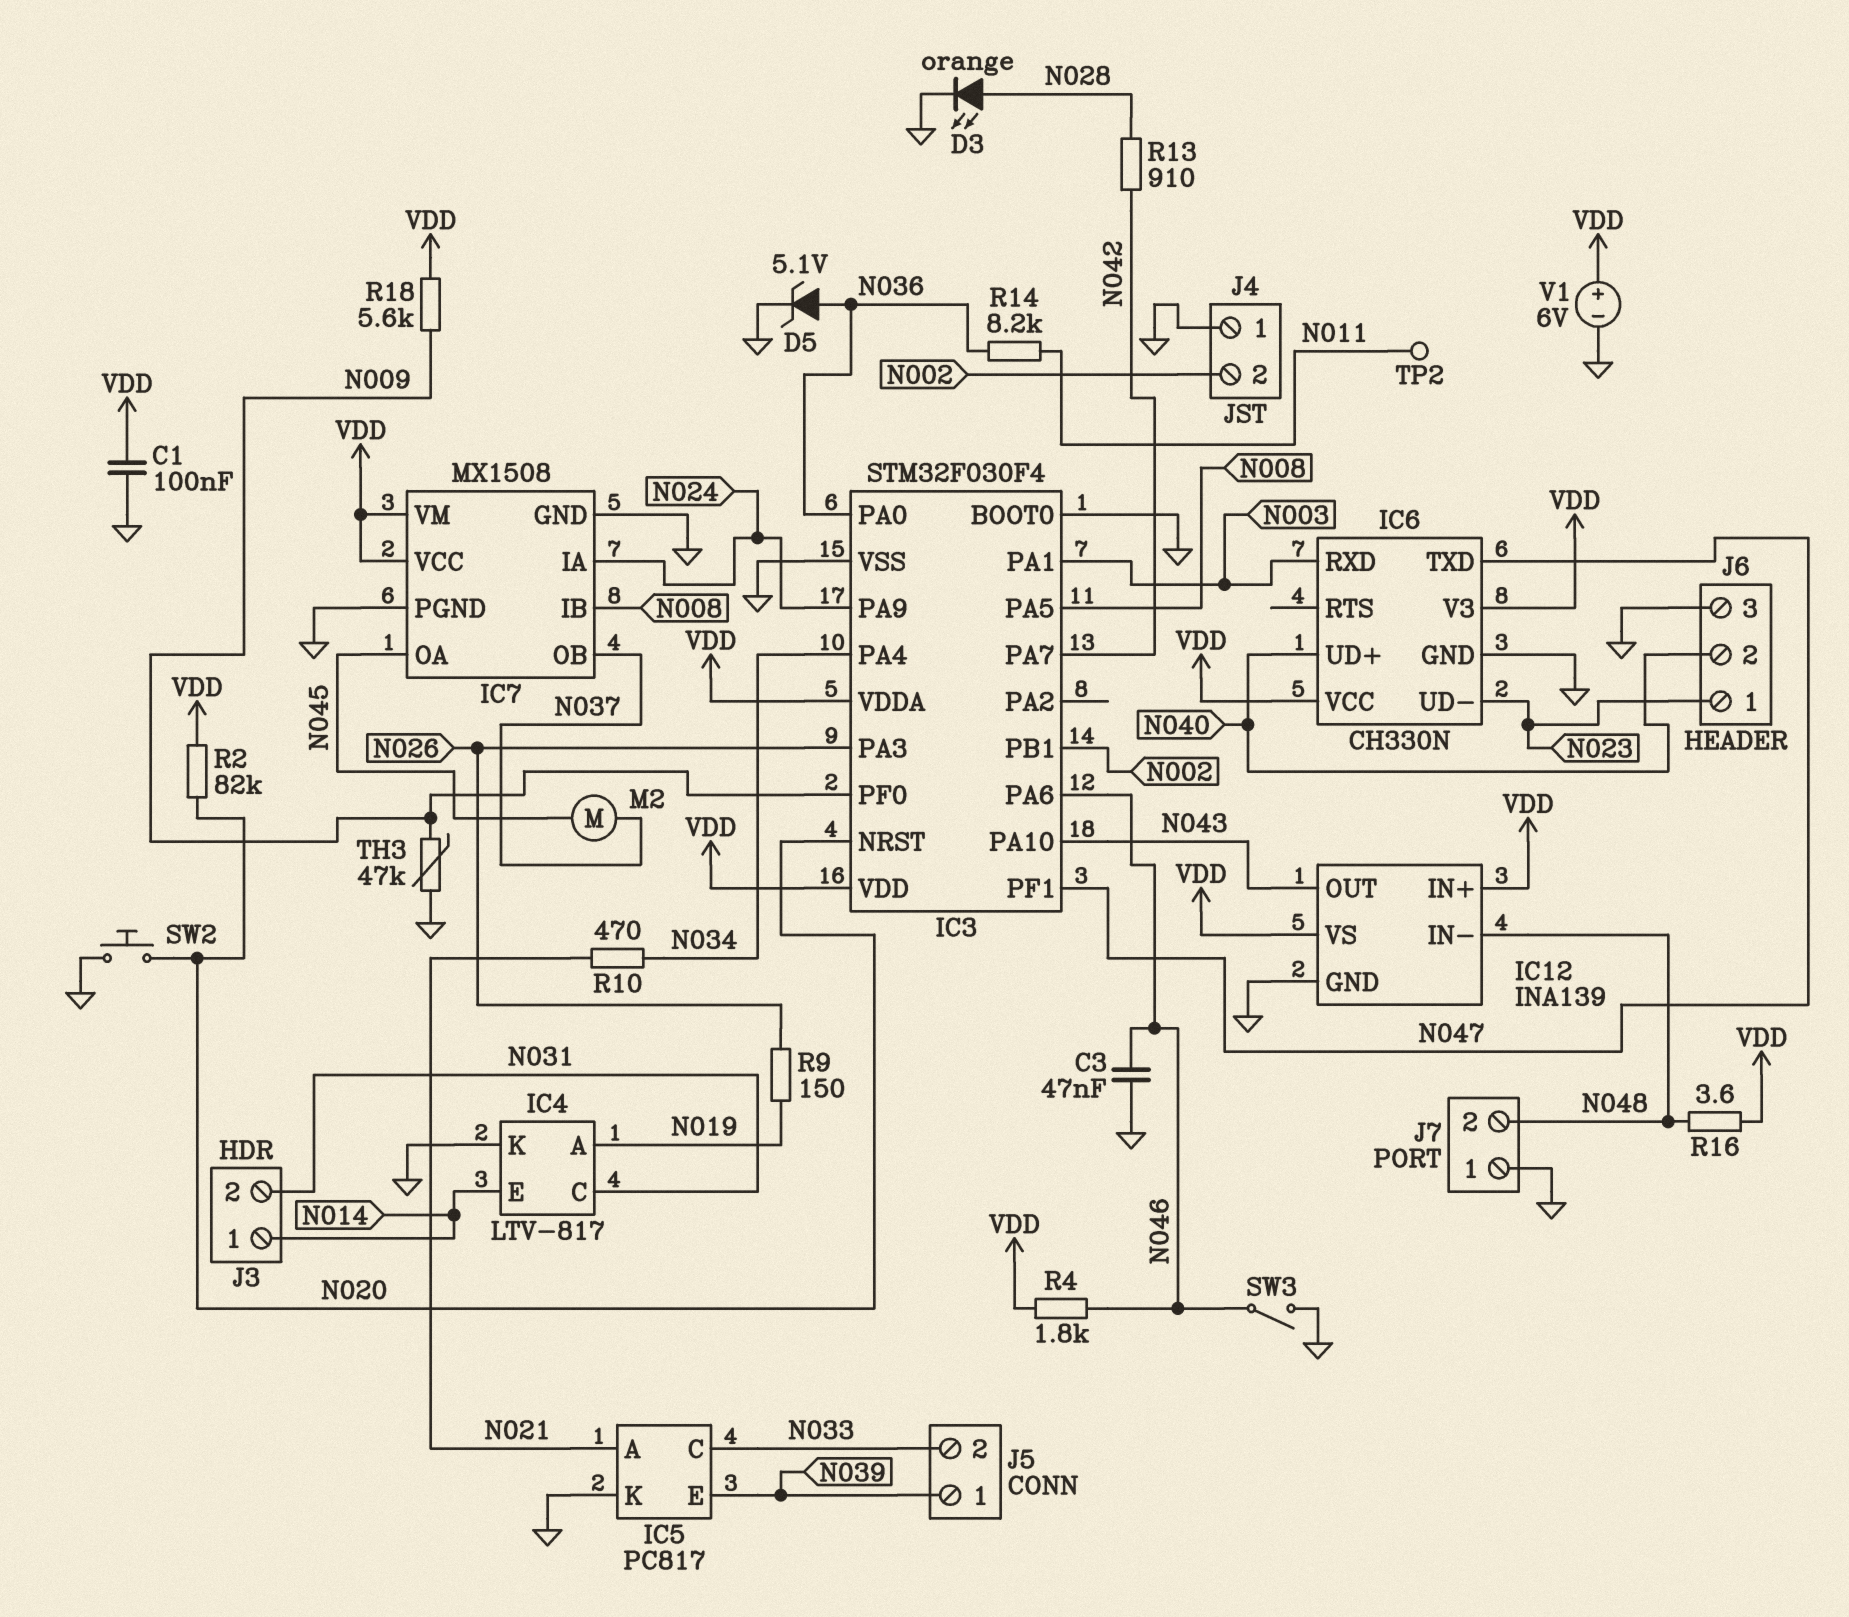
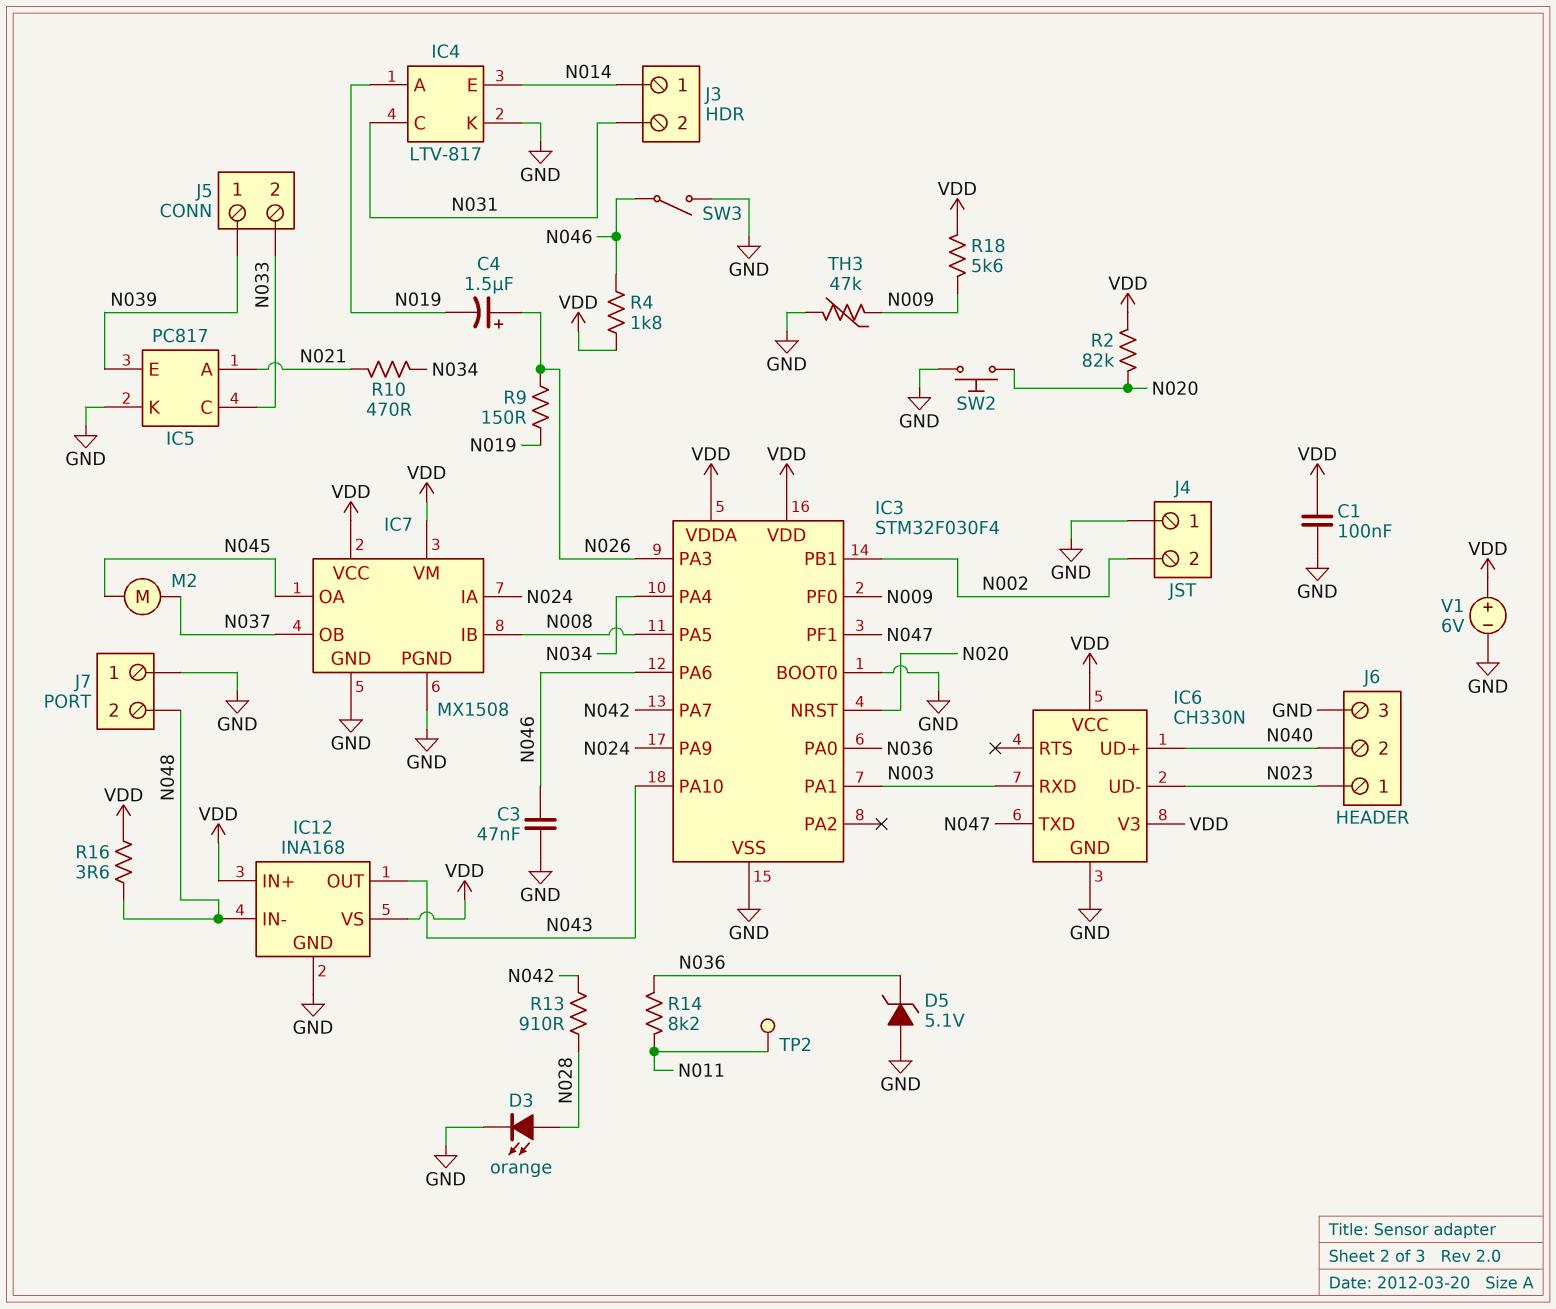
C4: none -> 1.5uF (plus N026, minus N019)
D5: zener 5.1V (A N036, K GND) -> zener 5.1V (A GND, K N036)
IC12: INA139 -> INA168

